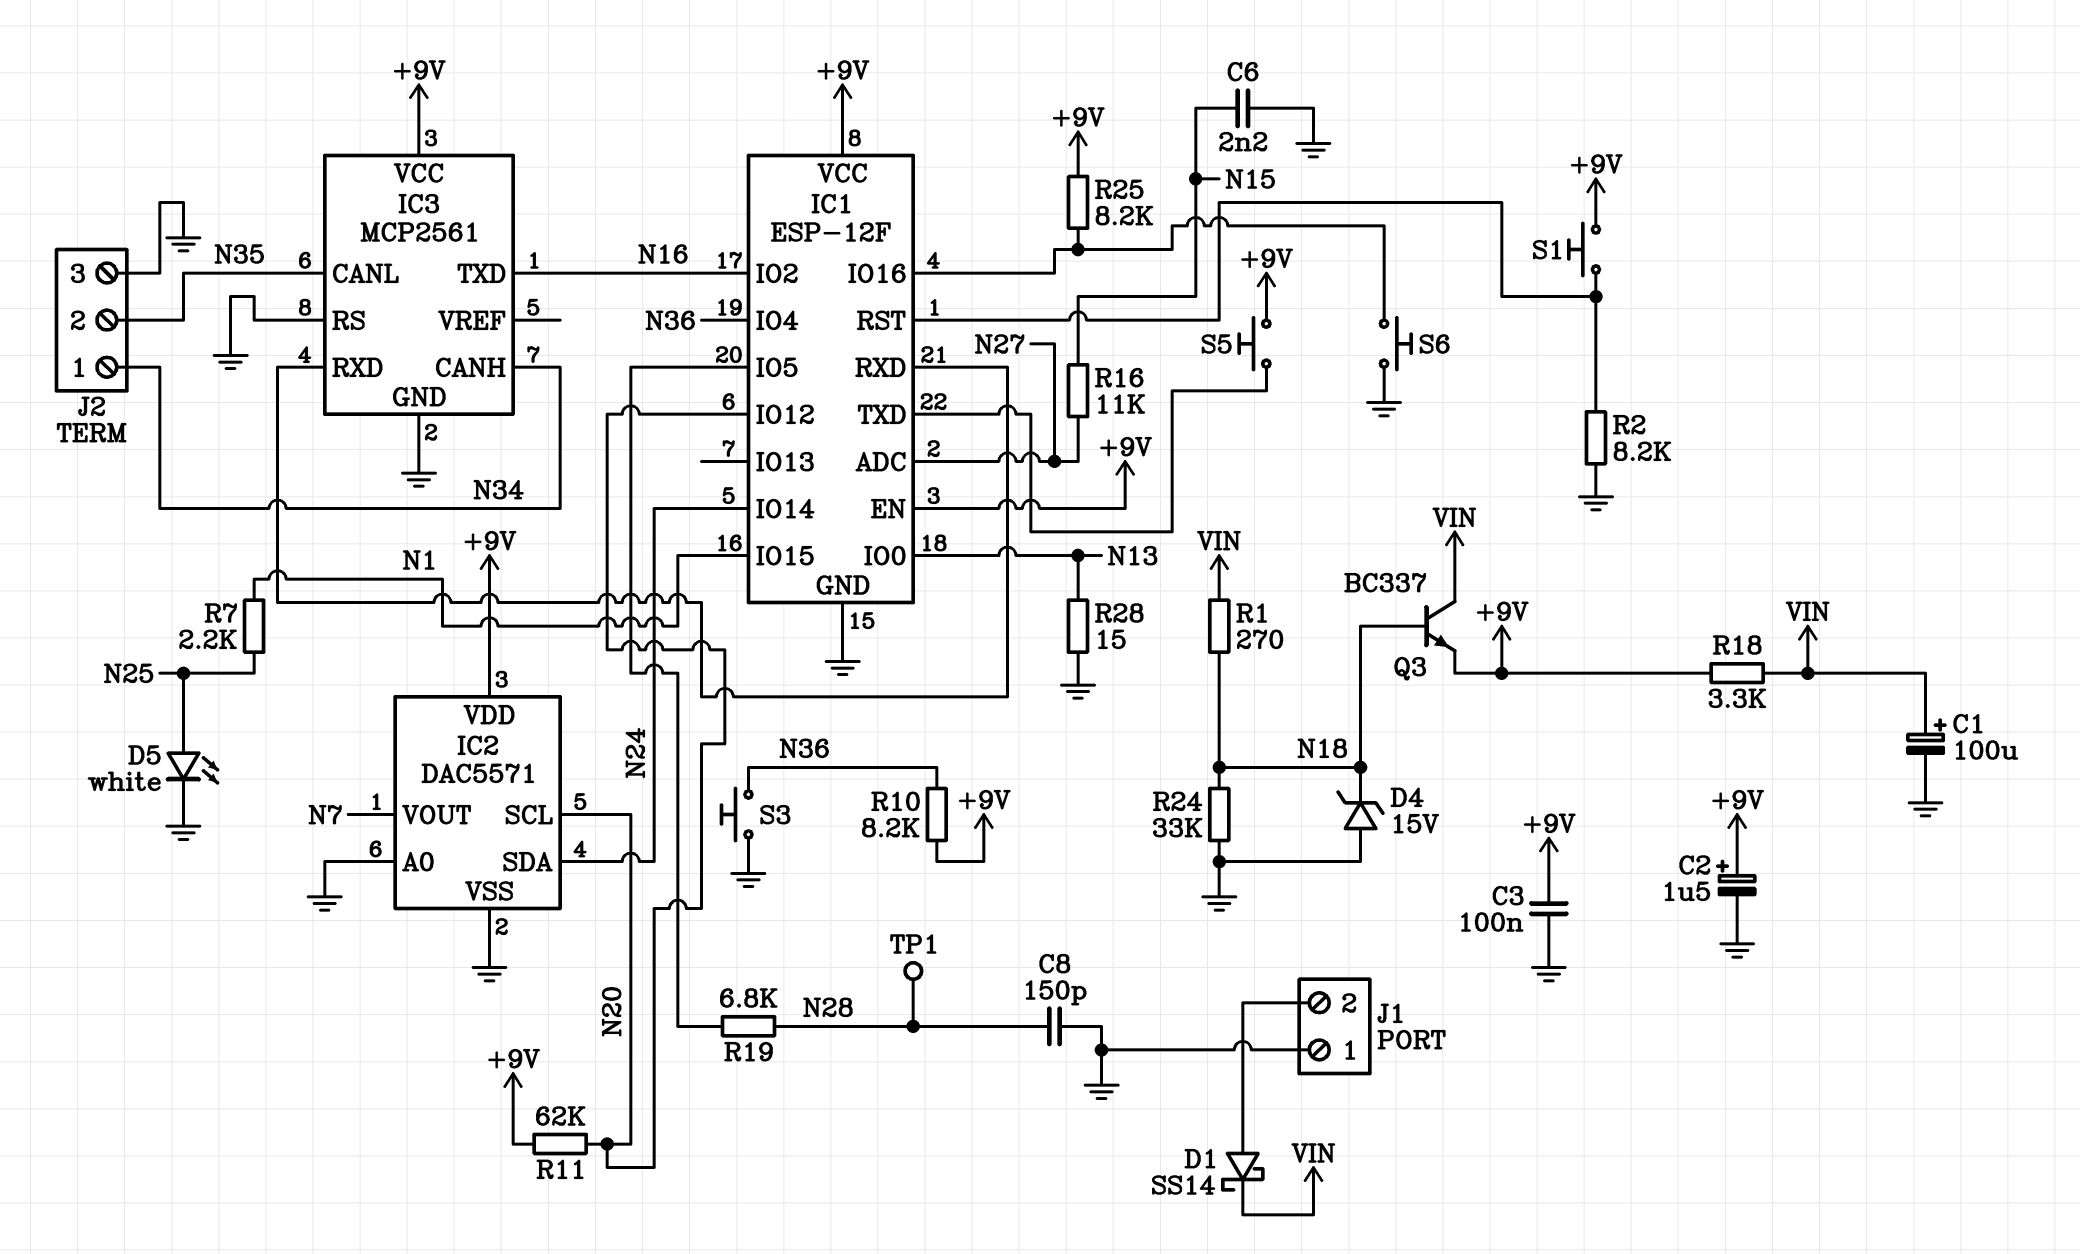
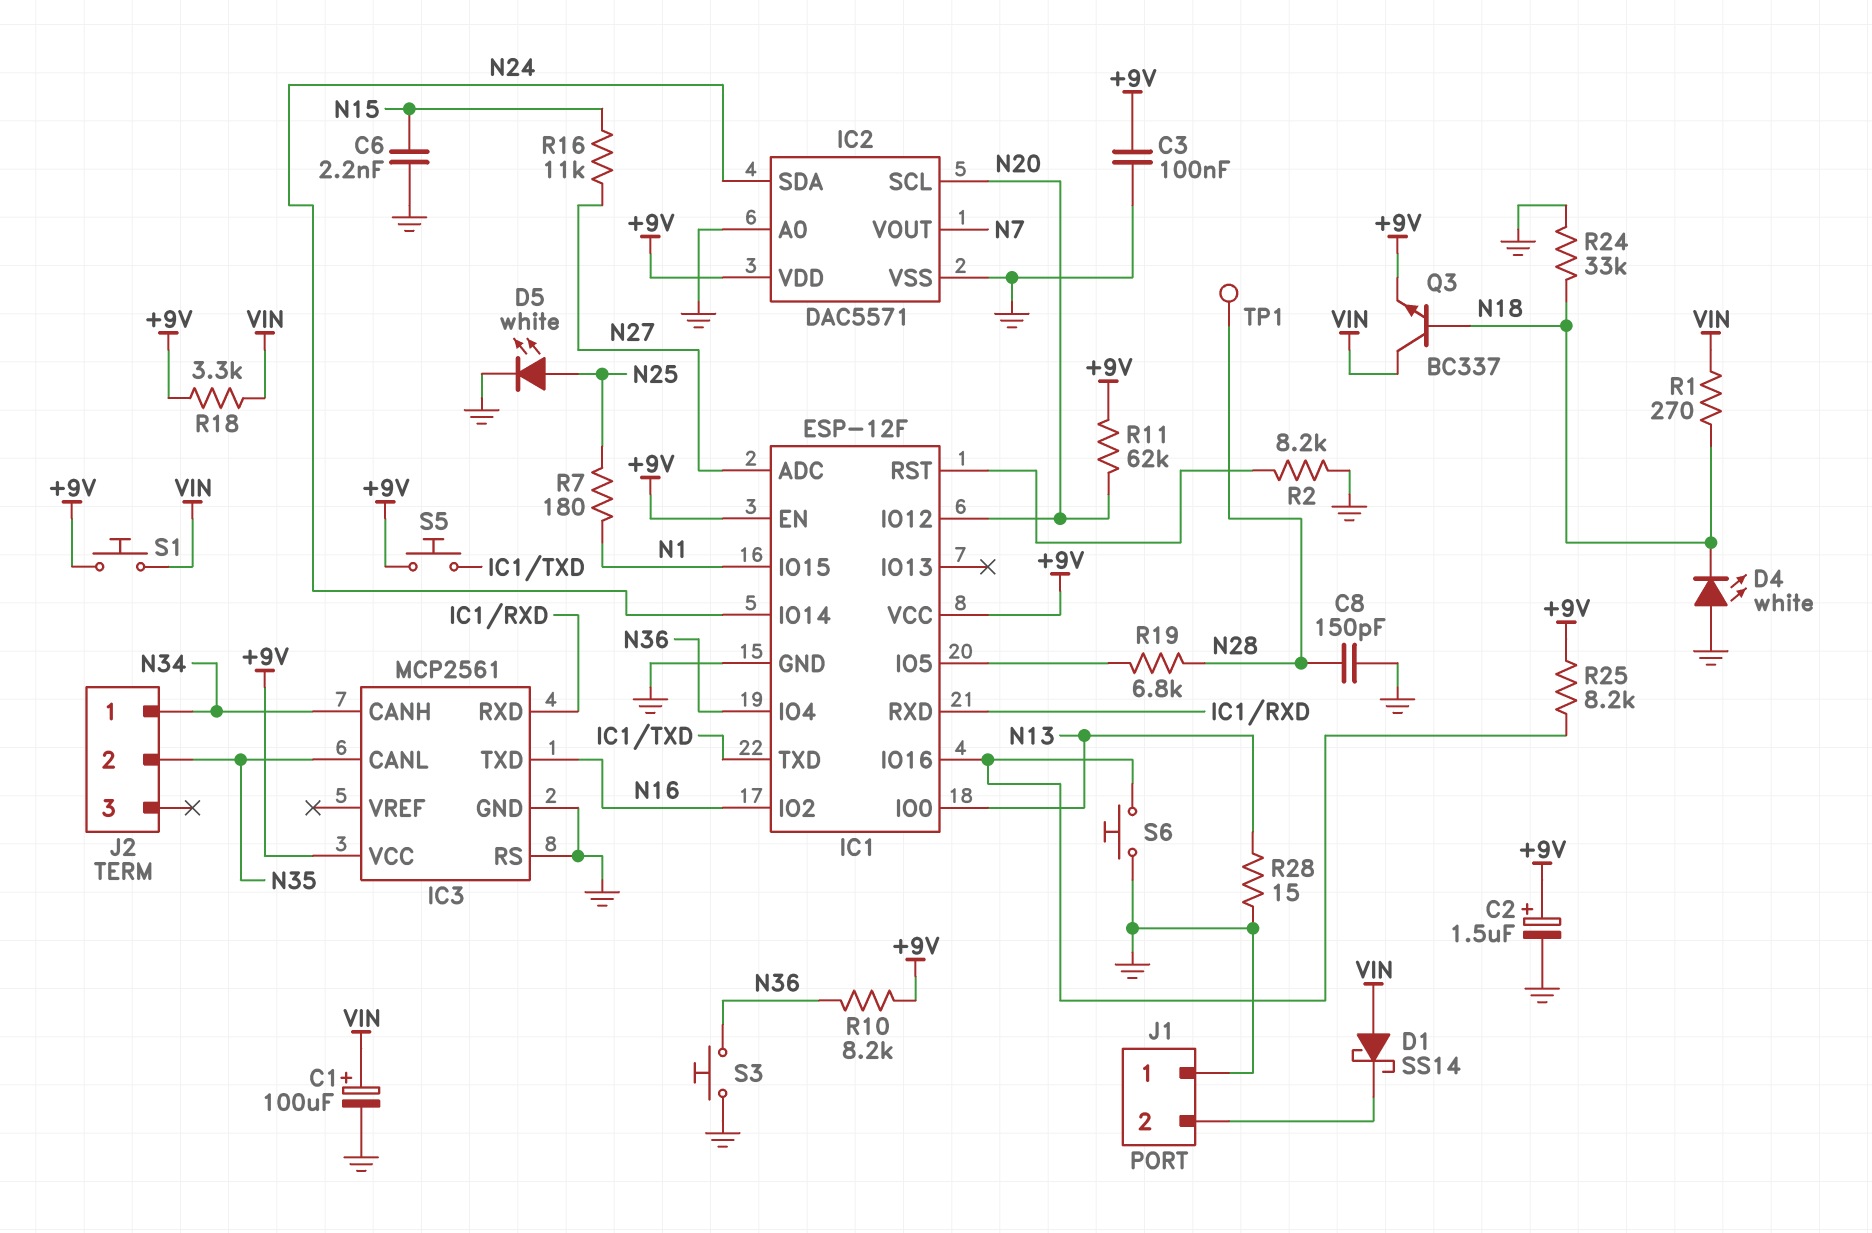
D1: schottky SS14 (A J1/2, K VIN) -> schottky SS14 (A VIN, K J1/2)
D4: zener 15V (A GND, K N18) -> LED white (A GND, K N18)
J2 pin 3: GND -> none
R7: 2.2k (N1, N25) -> 180 (N1, N25)
S1: button (+9V, IC1/RST) -> button (+9V, VIN)

